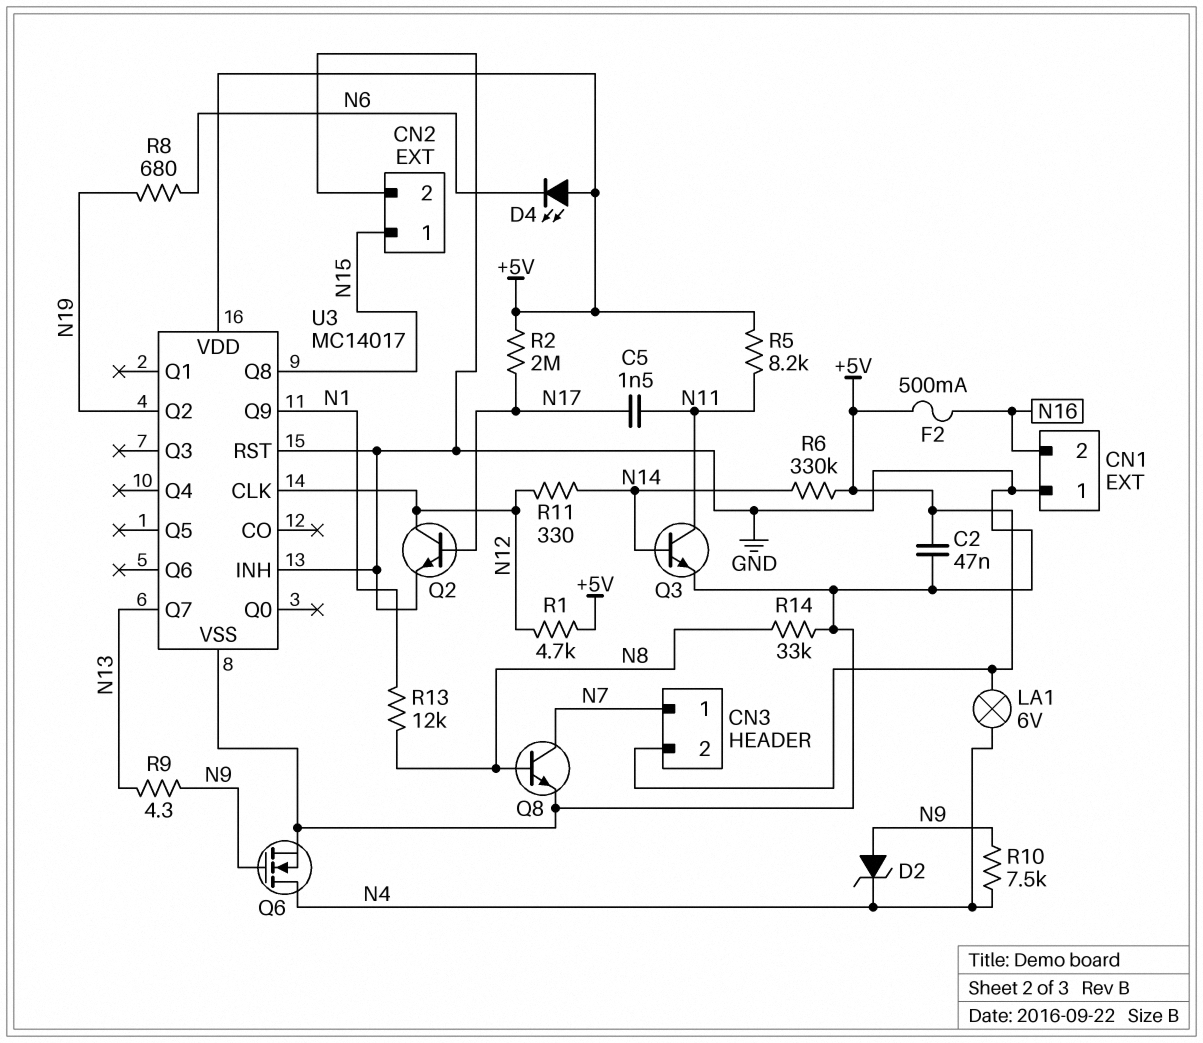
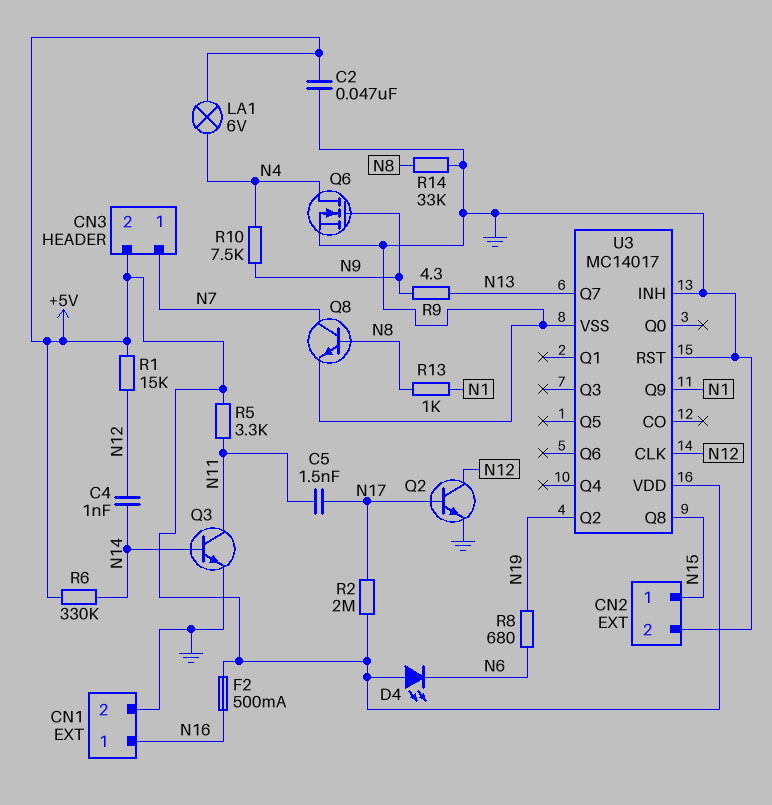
C4: none -> 1nF (N12, N14)
CN1 pin 1: GND -> N16
CN1 pin 2: N16 -> GND
D2: zener (A N9, K N4) -> none
R1: 4.7k (+5V, N12) -> 15k (+5V, N12)
R5: 8.2k (+5V, N11) -> 3.3k (+5V, N11)
R11: 330 (N12, N14) -> none
R13: 12k (N1, N8) -> 1k (N1, N8)

